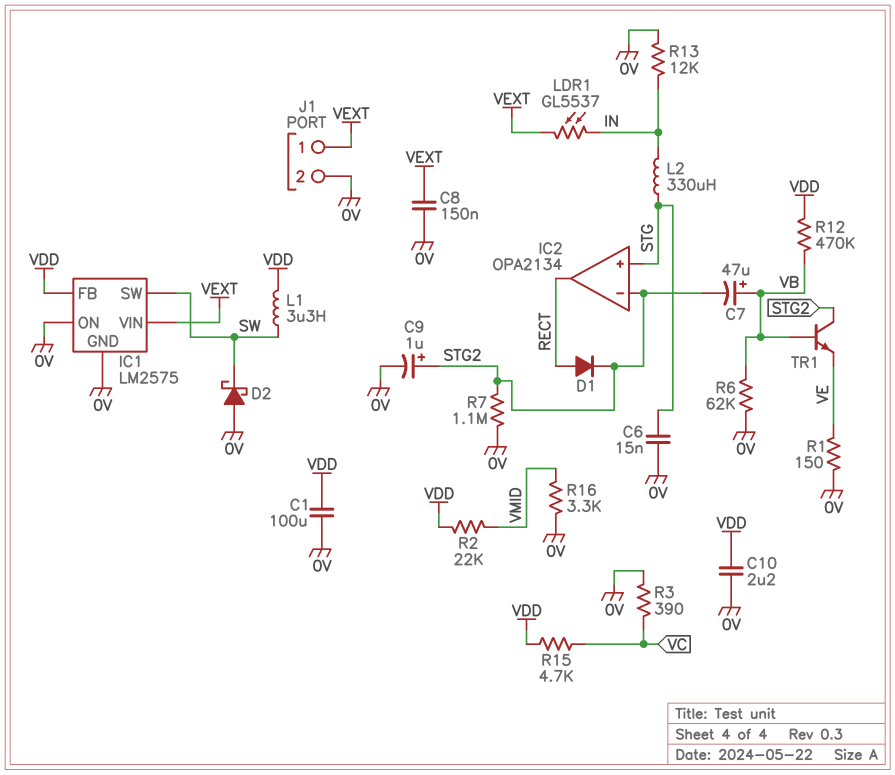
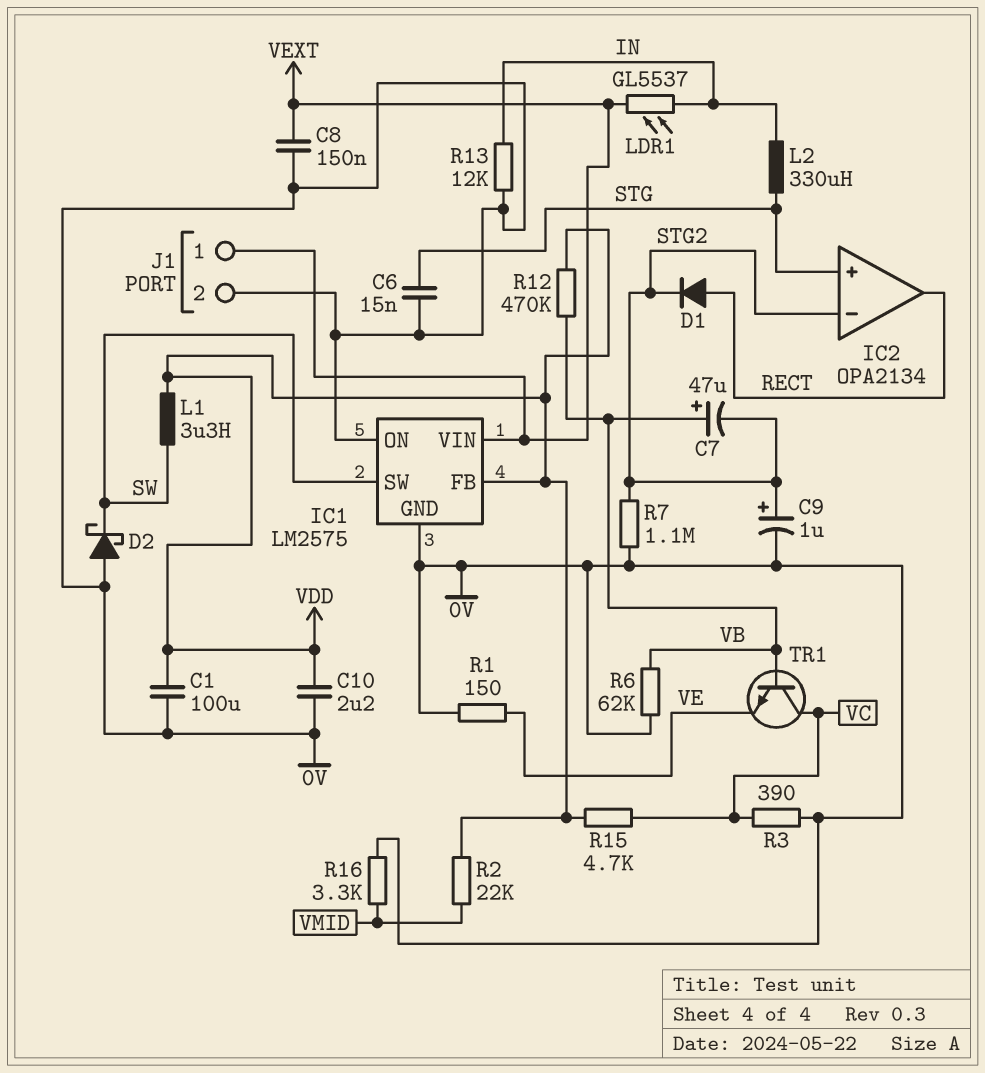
TR1: NPN (B VB, C STG2, E VE) -> NPN (B VB, C VC, E VE)

